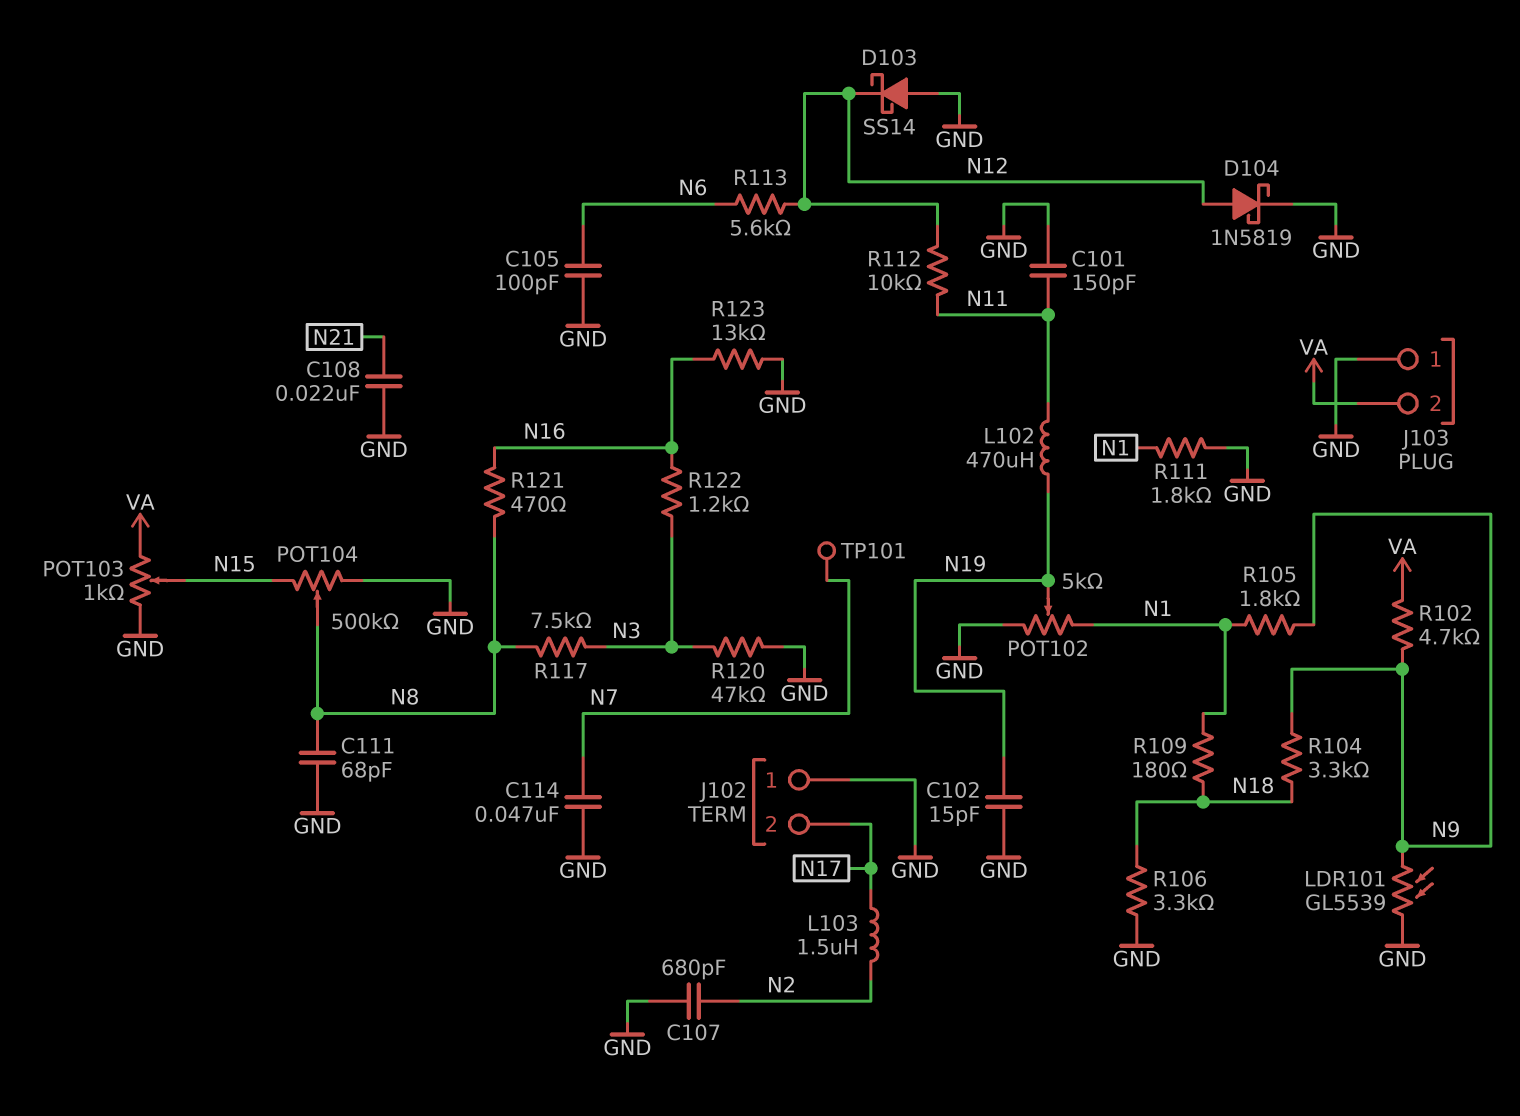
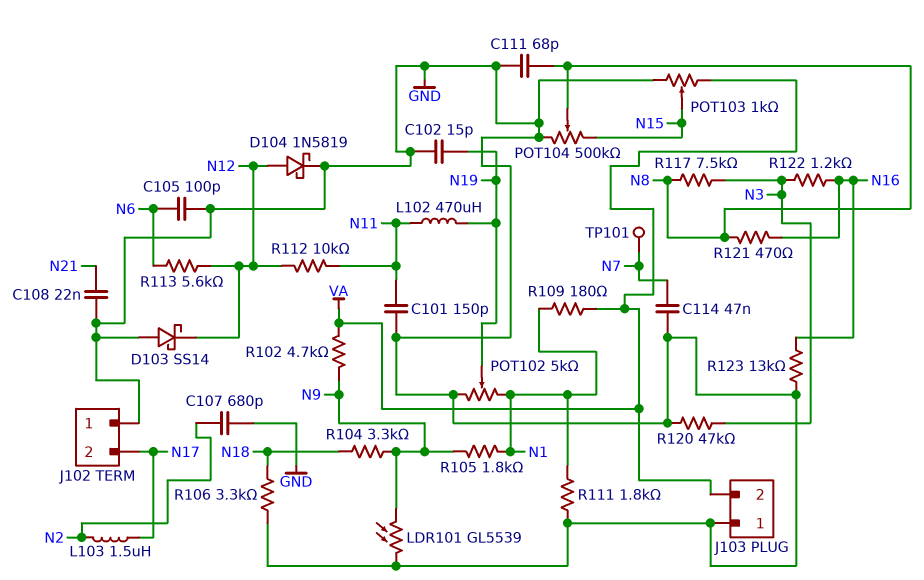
R109: 180 (N1, N18) -> 180 (N1, VA)

